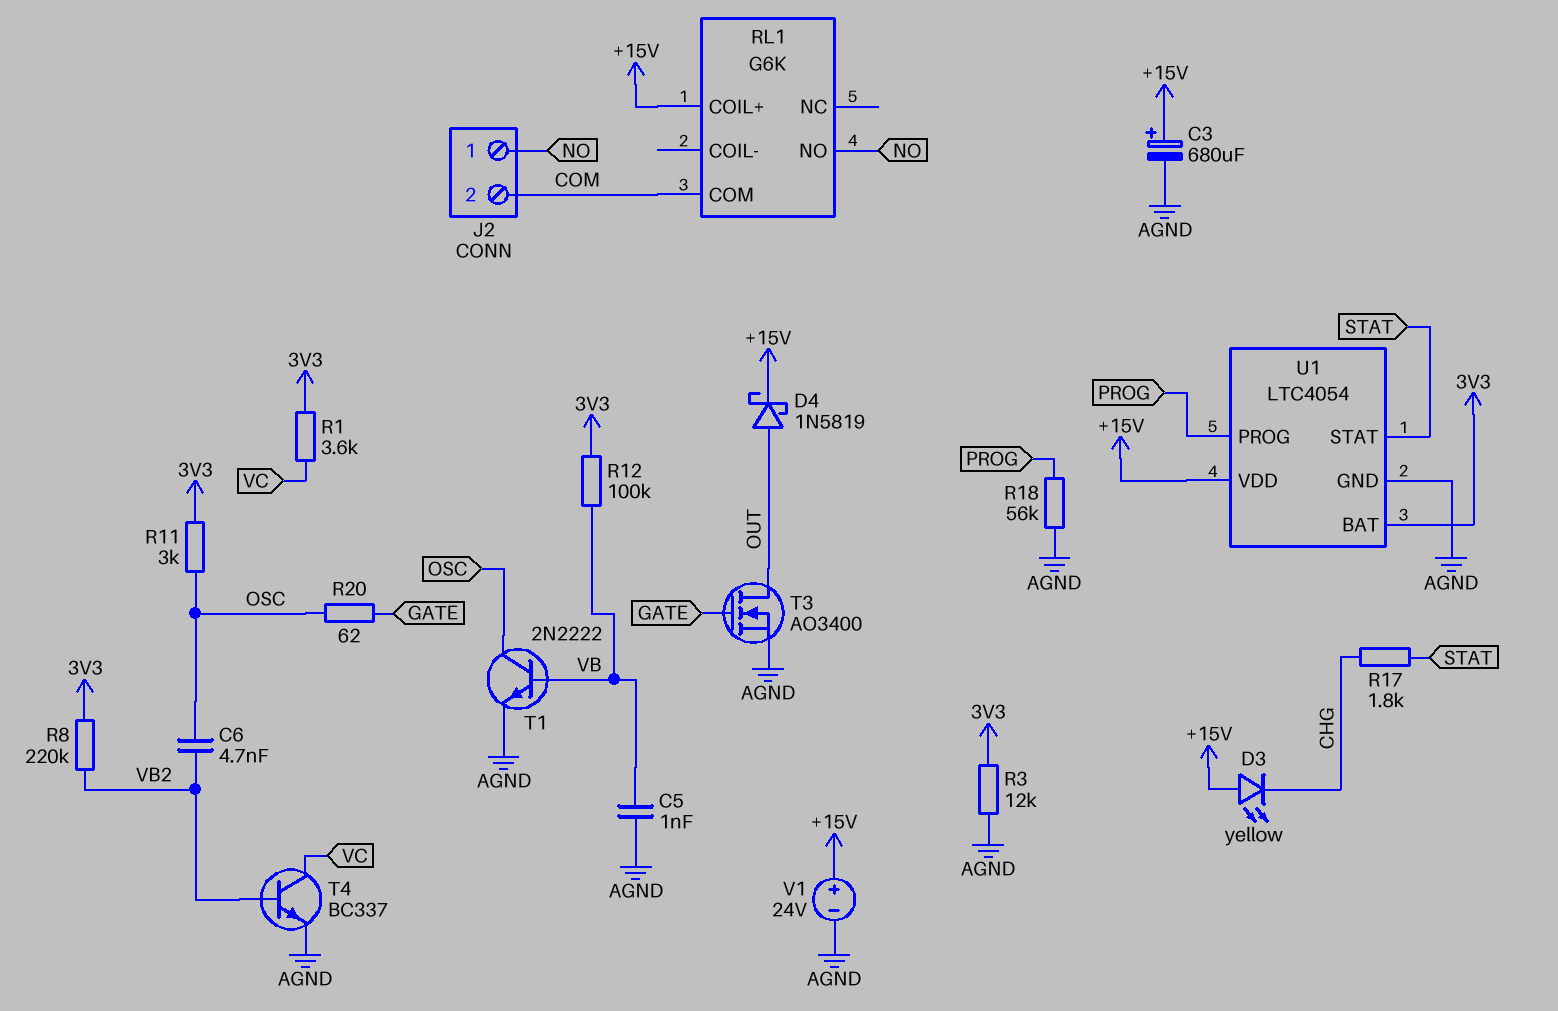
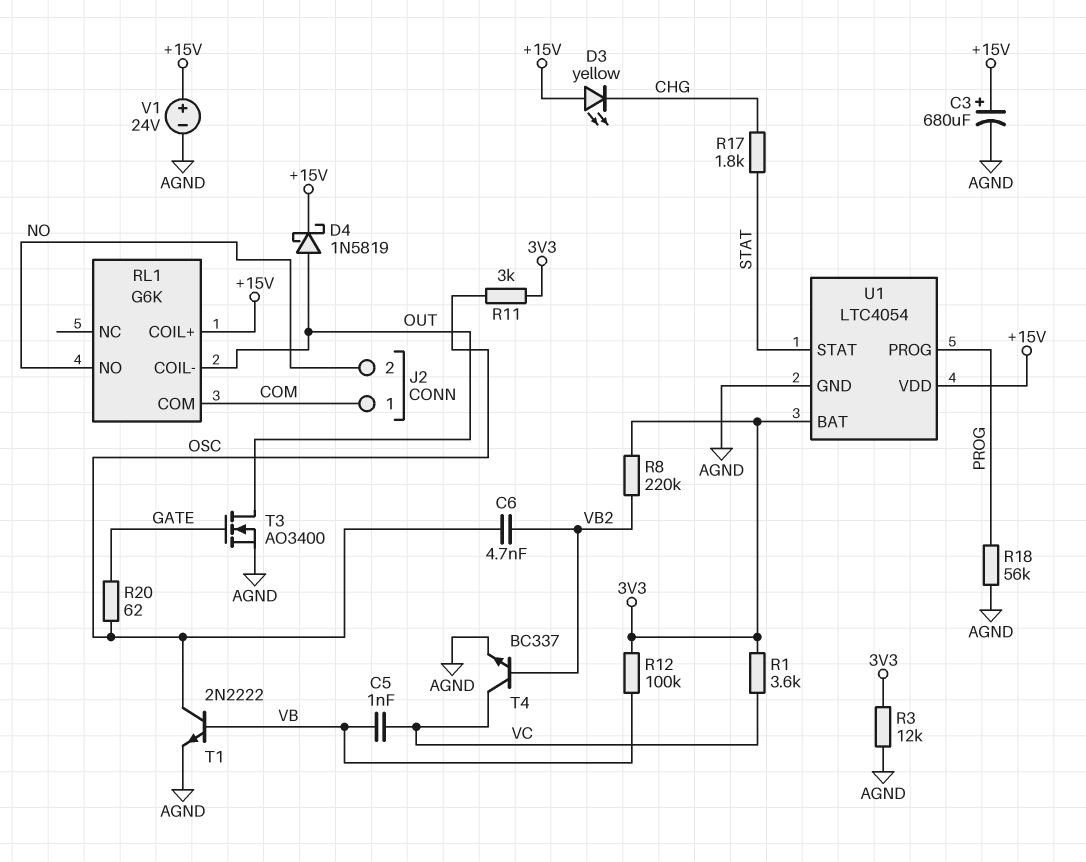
C5: 1nF (AGND, VB) -> 1nF (VB, VC)
J2 pin 1: NO -> COM
J2 pin 2: COM -> NO
RL1 pin COIL-: none -> OUT

